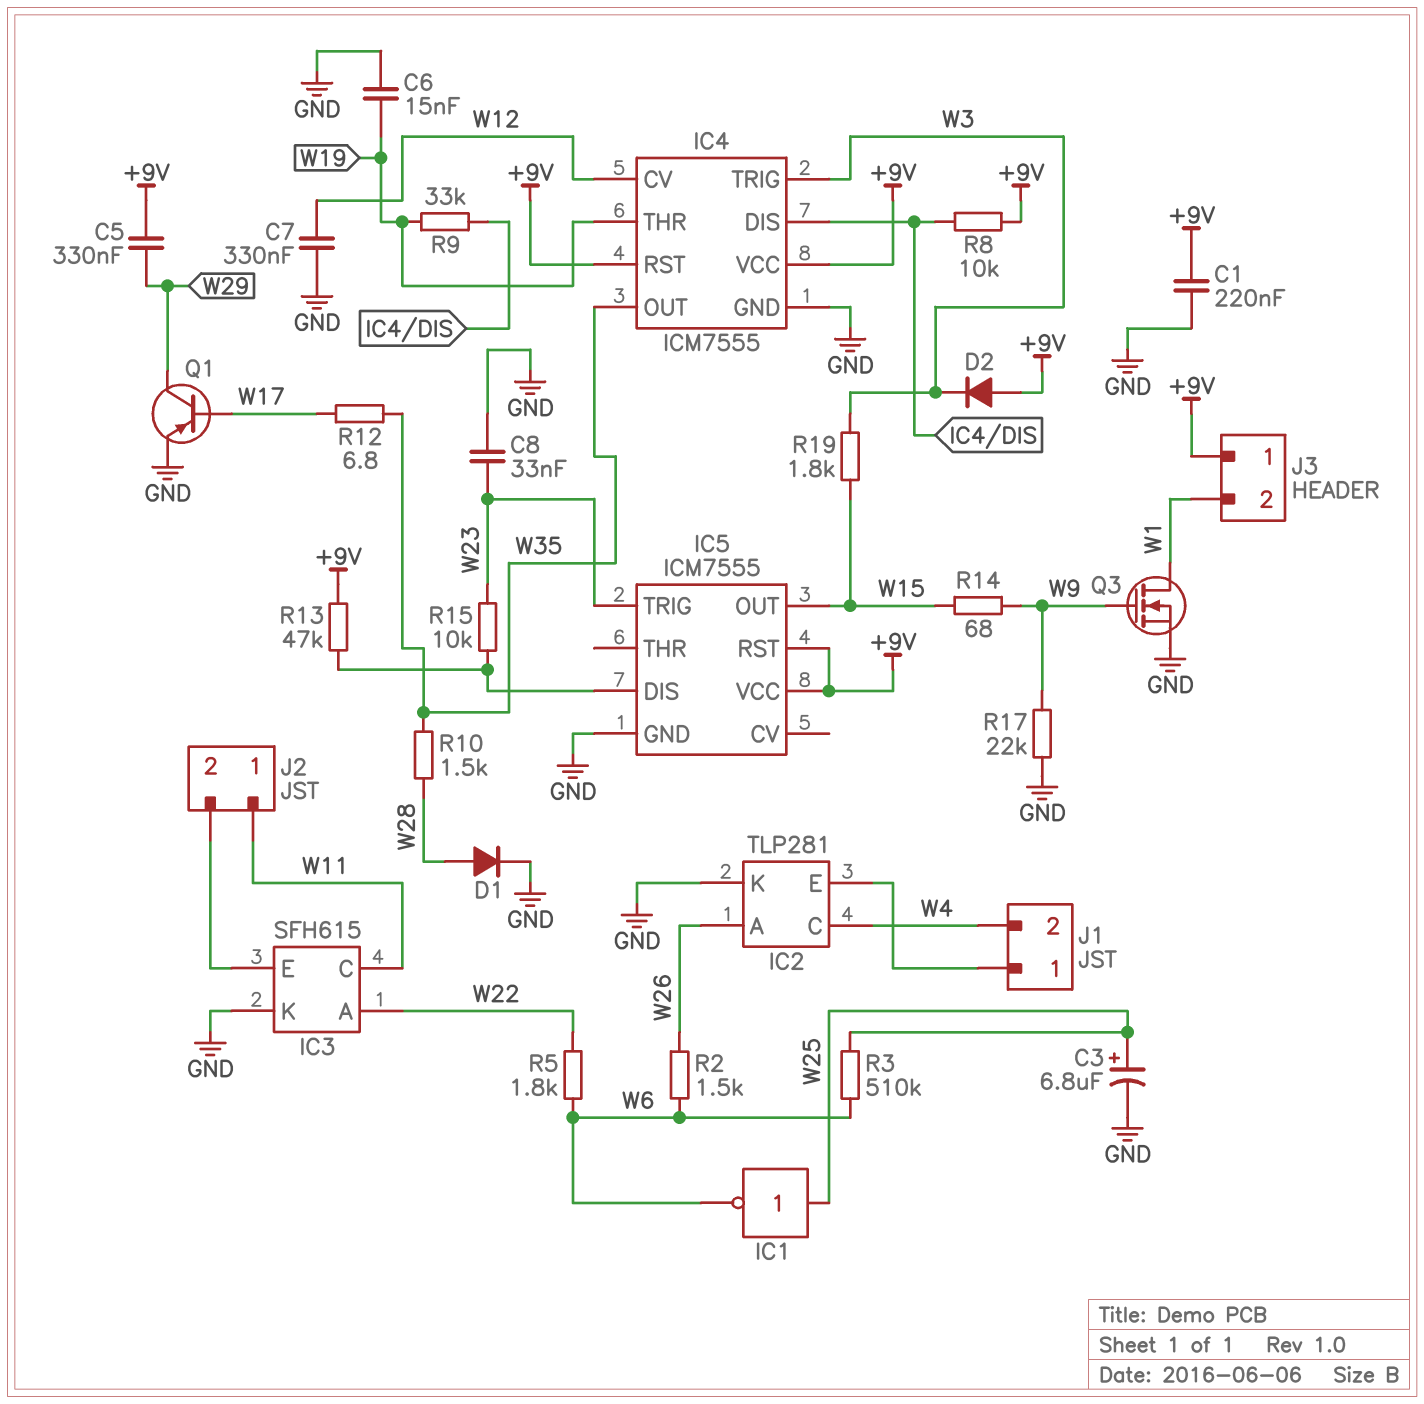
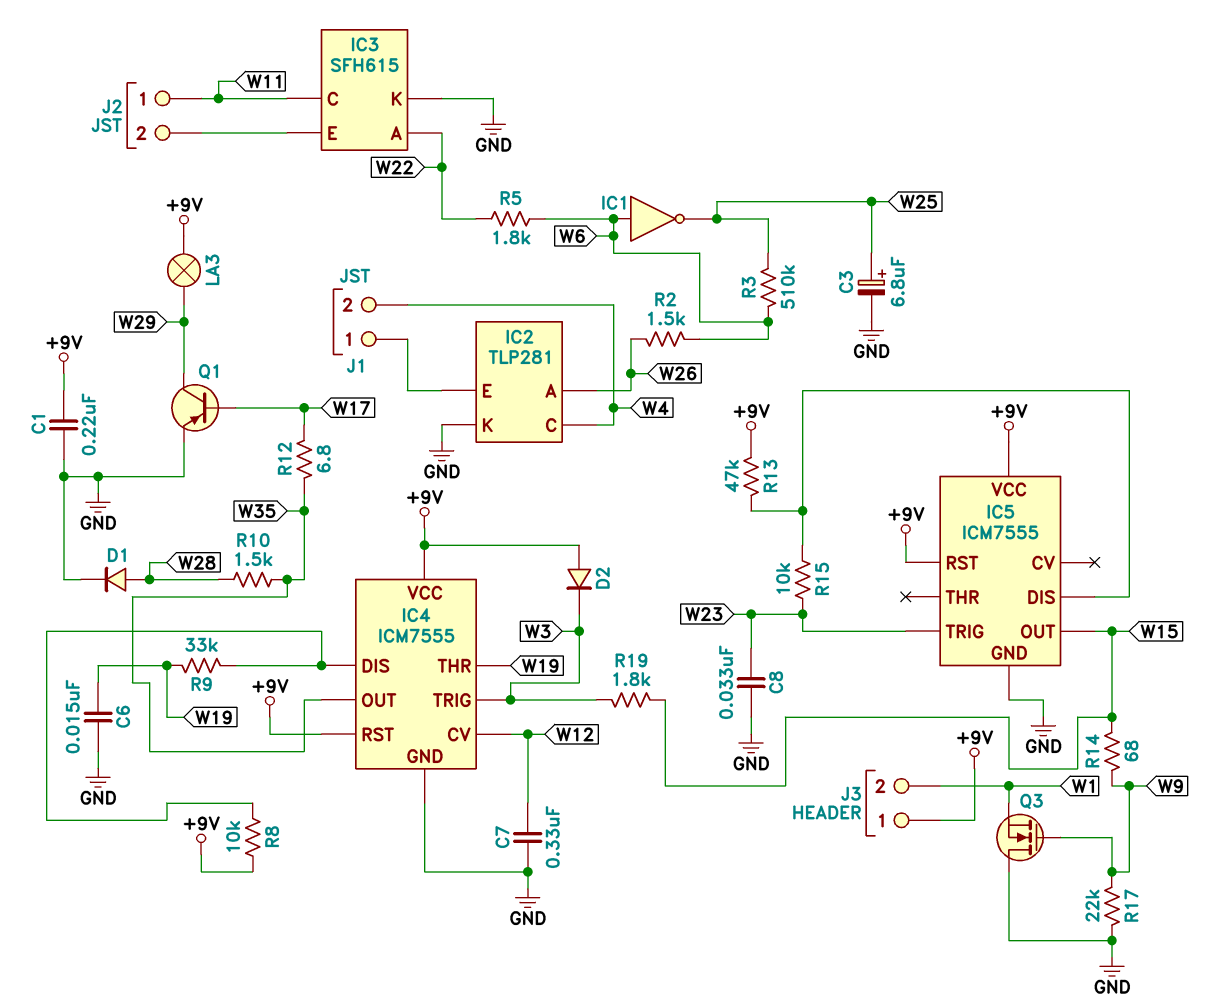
C5: 330nF (+9V, W29) -> none
IC1: NOT (in W25, out W6) -> NOT (in W6, out W25)
LA3: none -> lamp (+9V, W29)
Q3: NMOS (G W9, D W1, S GND) -> NMOS (G W9, D GND, S W1)

